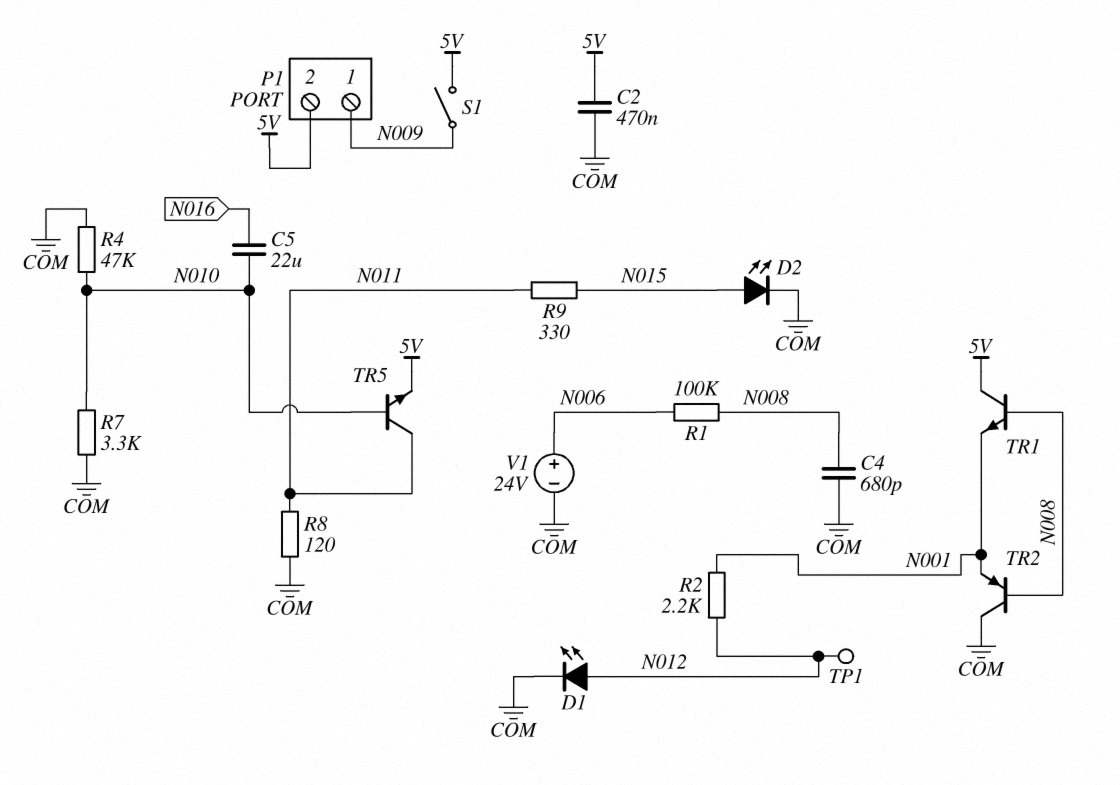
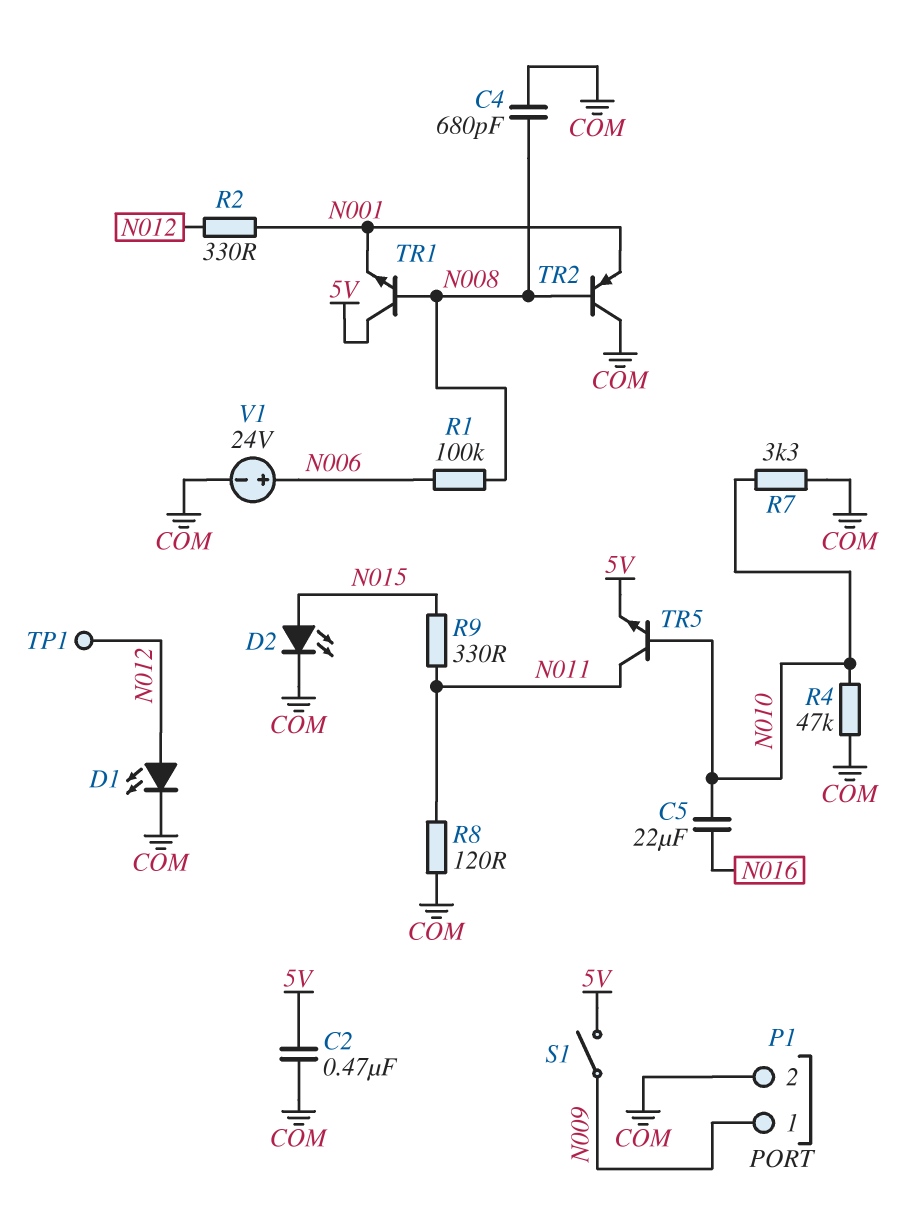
P1 pin 2: 5V -> COM
R2: 2.2k (N001, N012) -> 330 (N001, N012)

